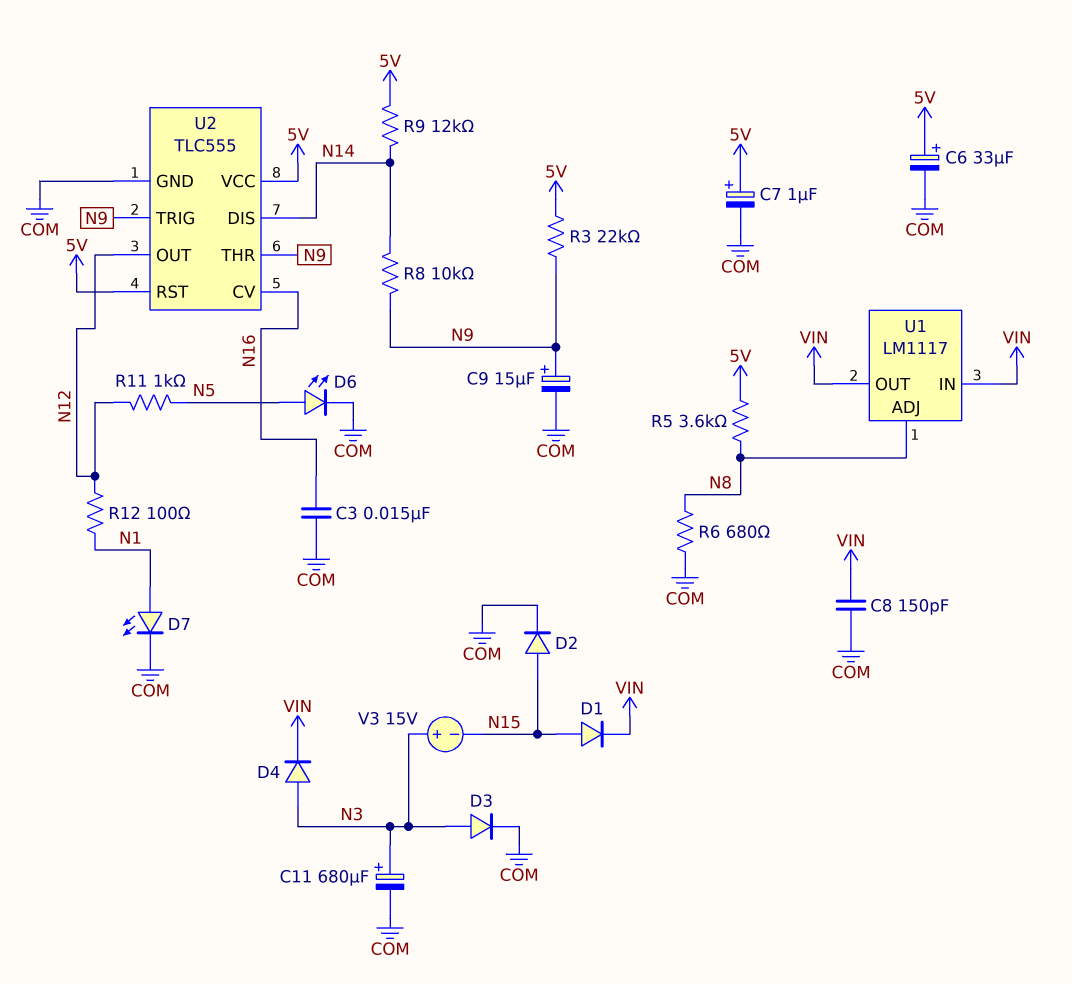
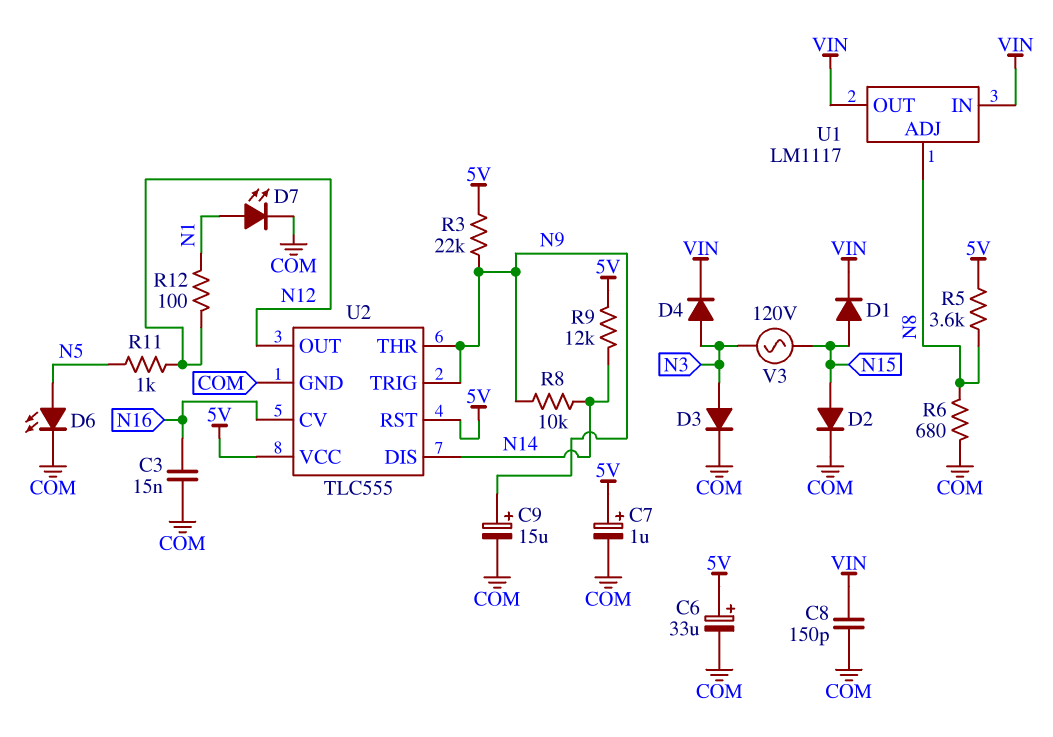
C11: 680uF (plus N3, minus COM) -> none
V3: 15V (plus N3, minus N15) -> AC 120V (N3, N15)

